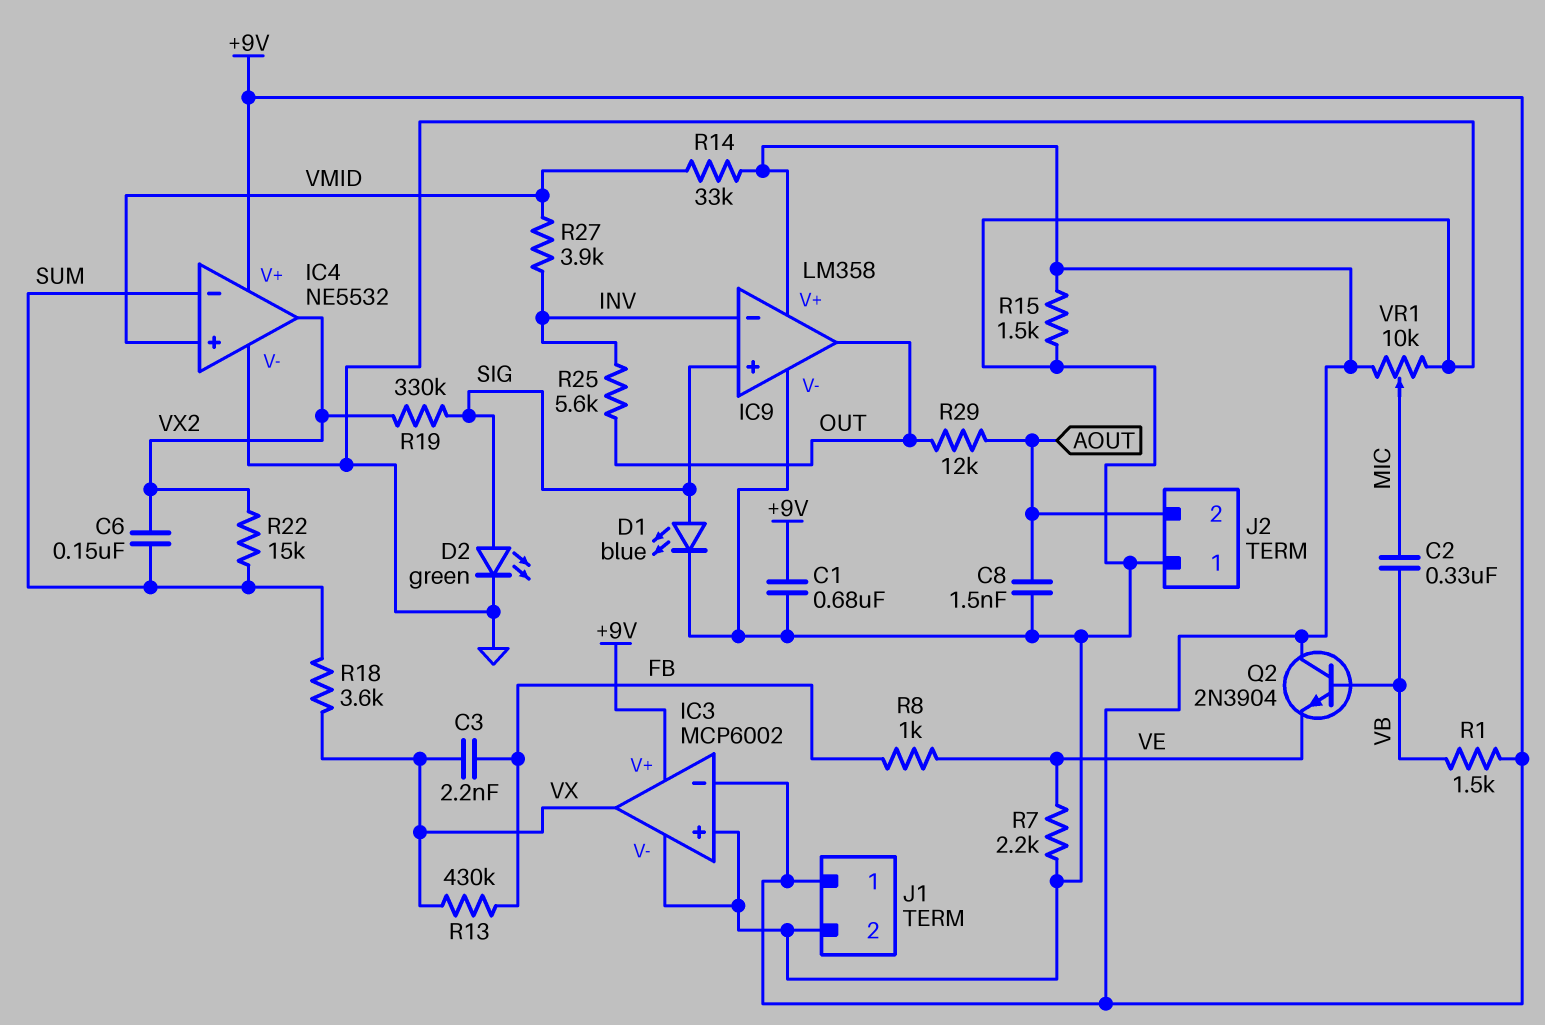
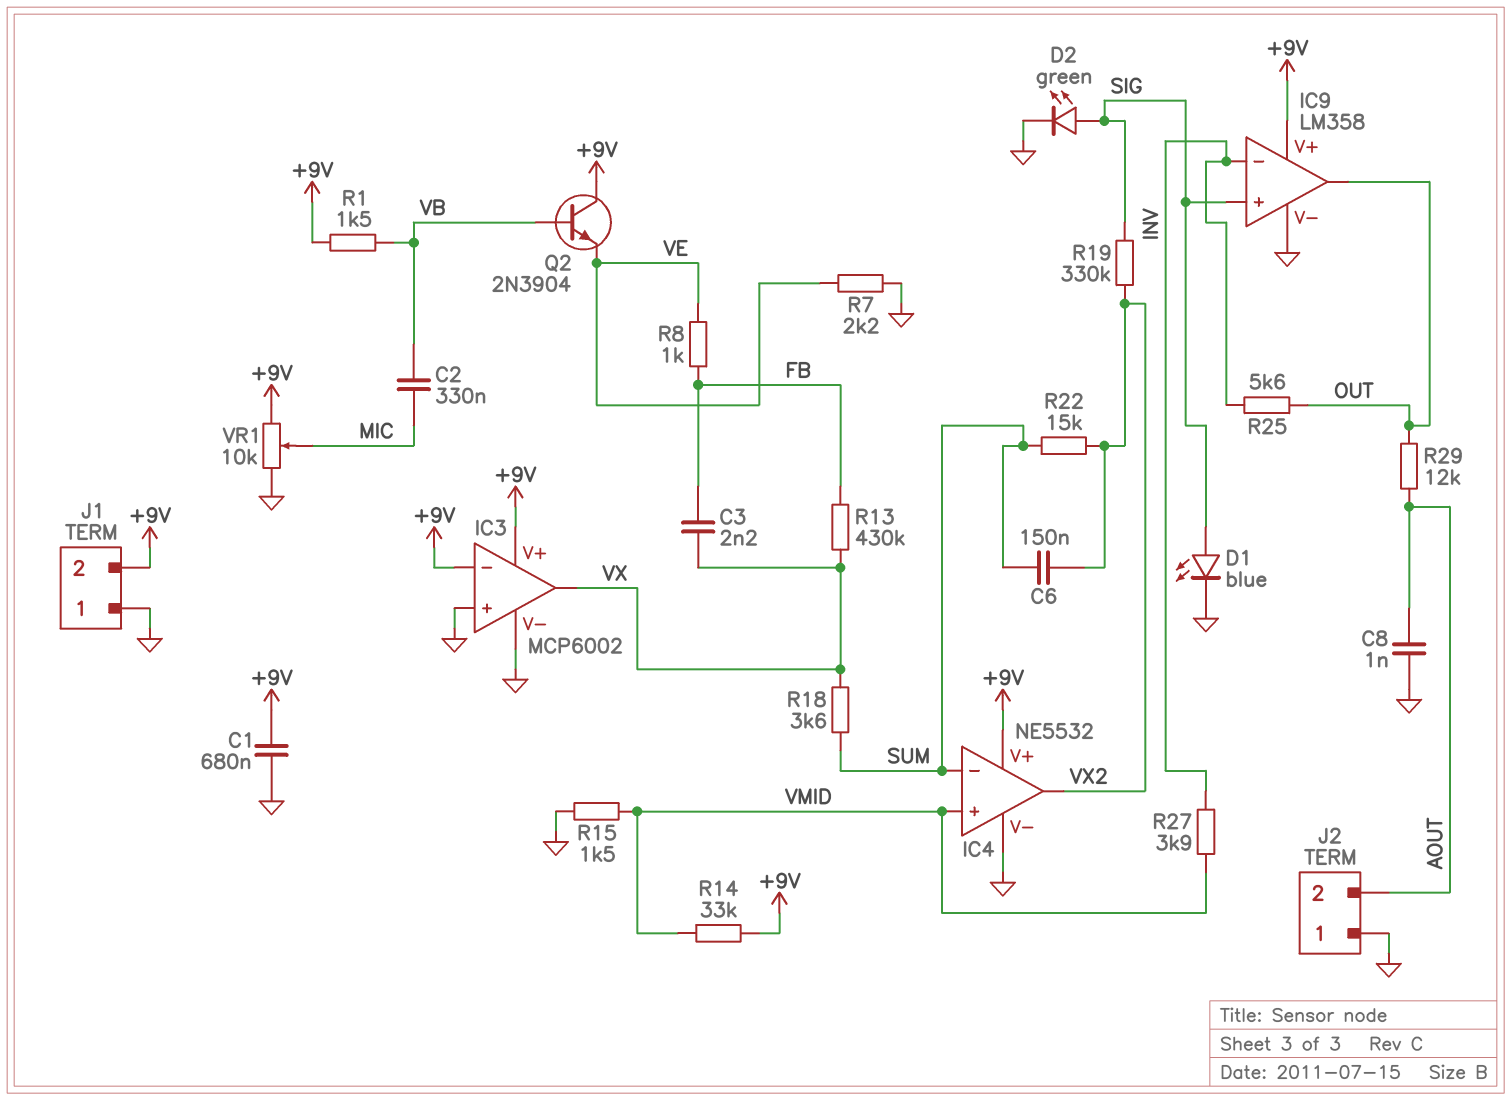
C8: 1.5nF (AOUT, GND) -> 1nF (AOUT, GND)
J1 pin 1: +9V -> GND
J1 pin 2: GND -> +9V
R15: 1.5k (+9V, GND) -> 1.5k (GND, VMID)

